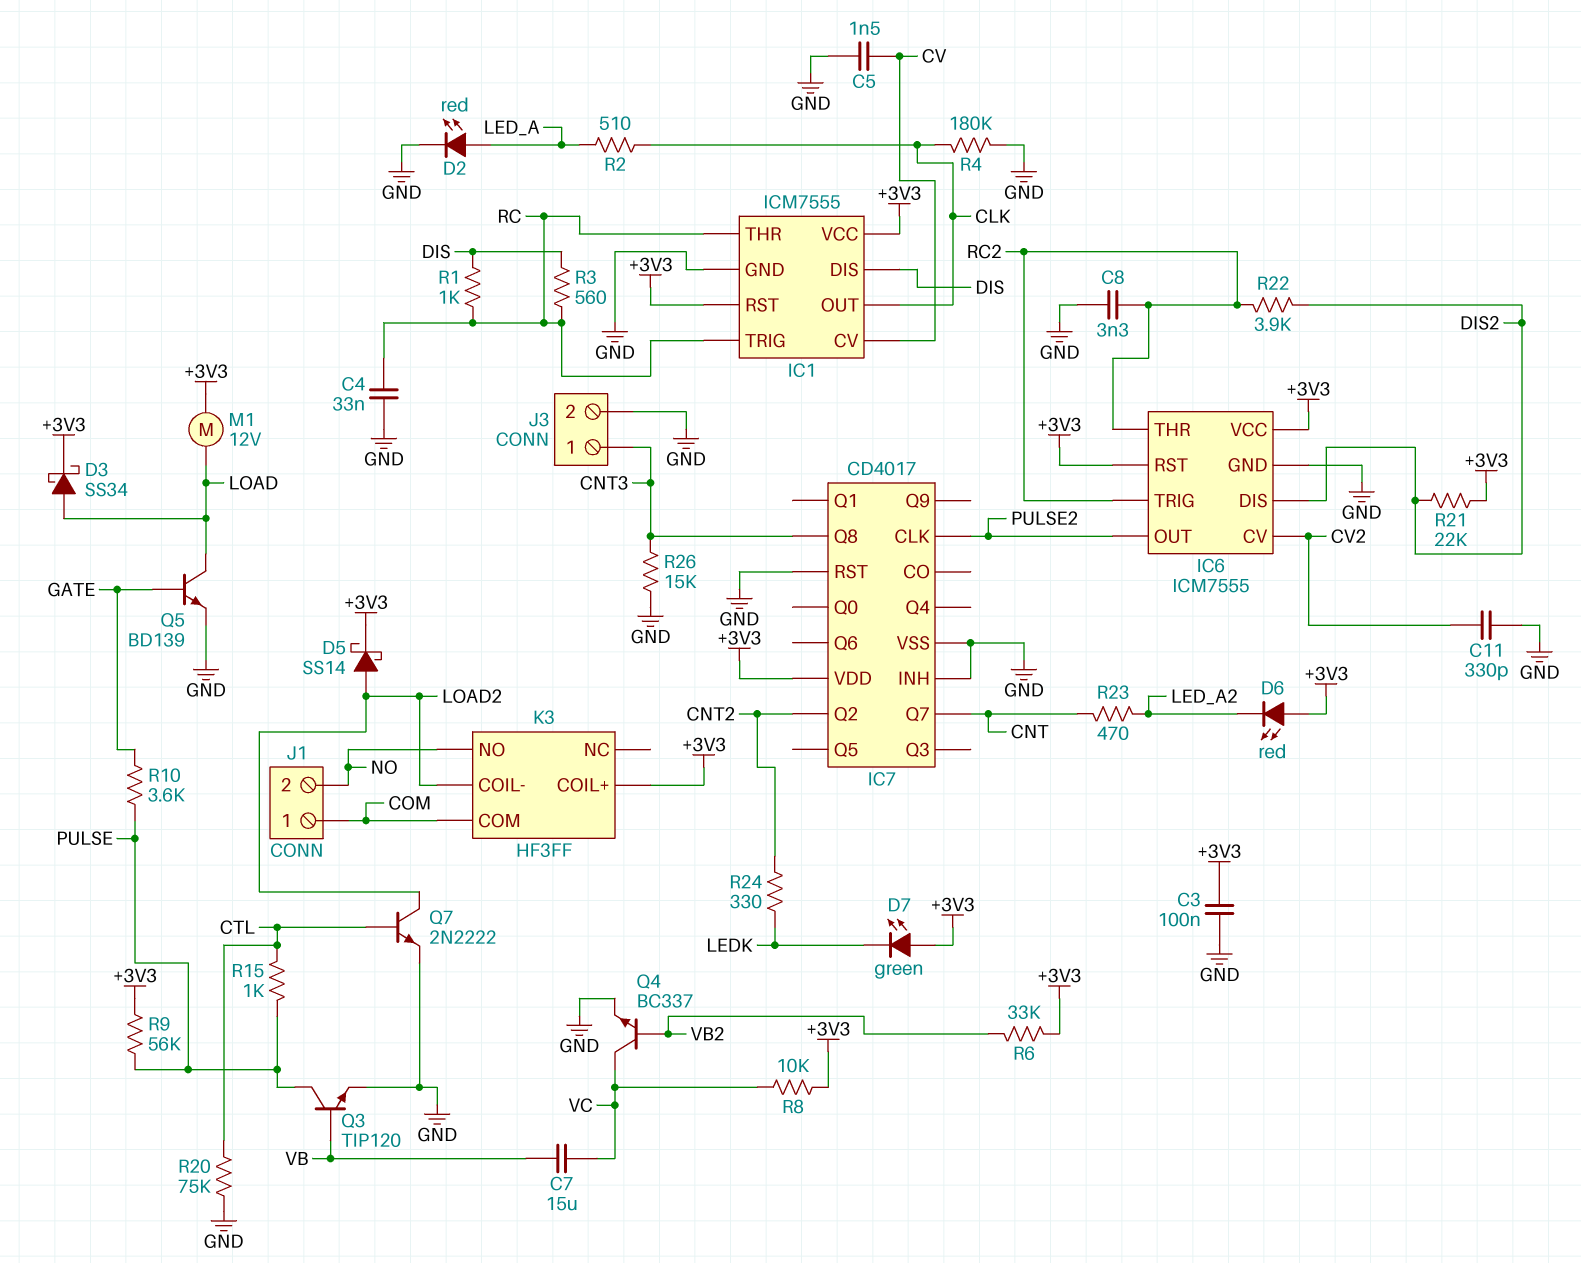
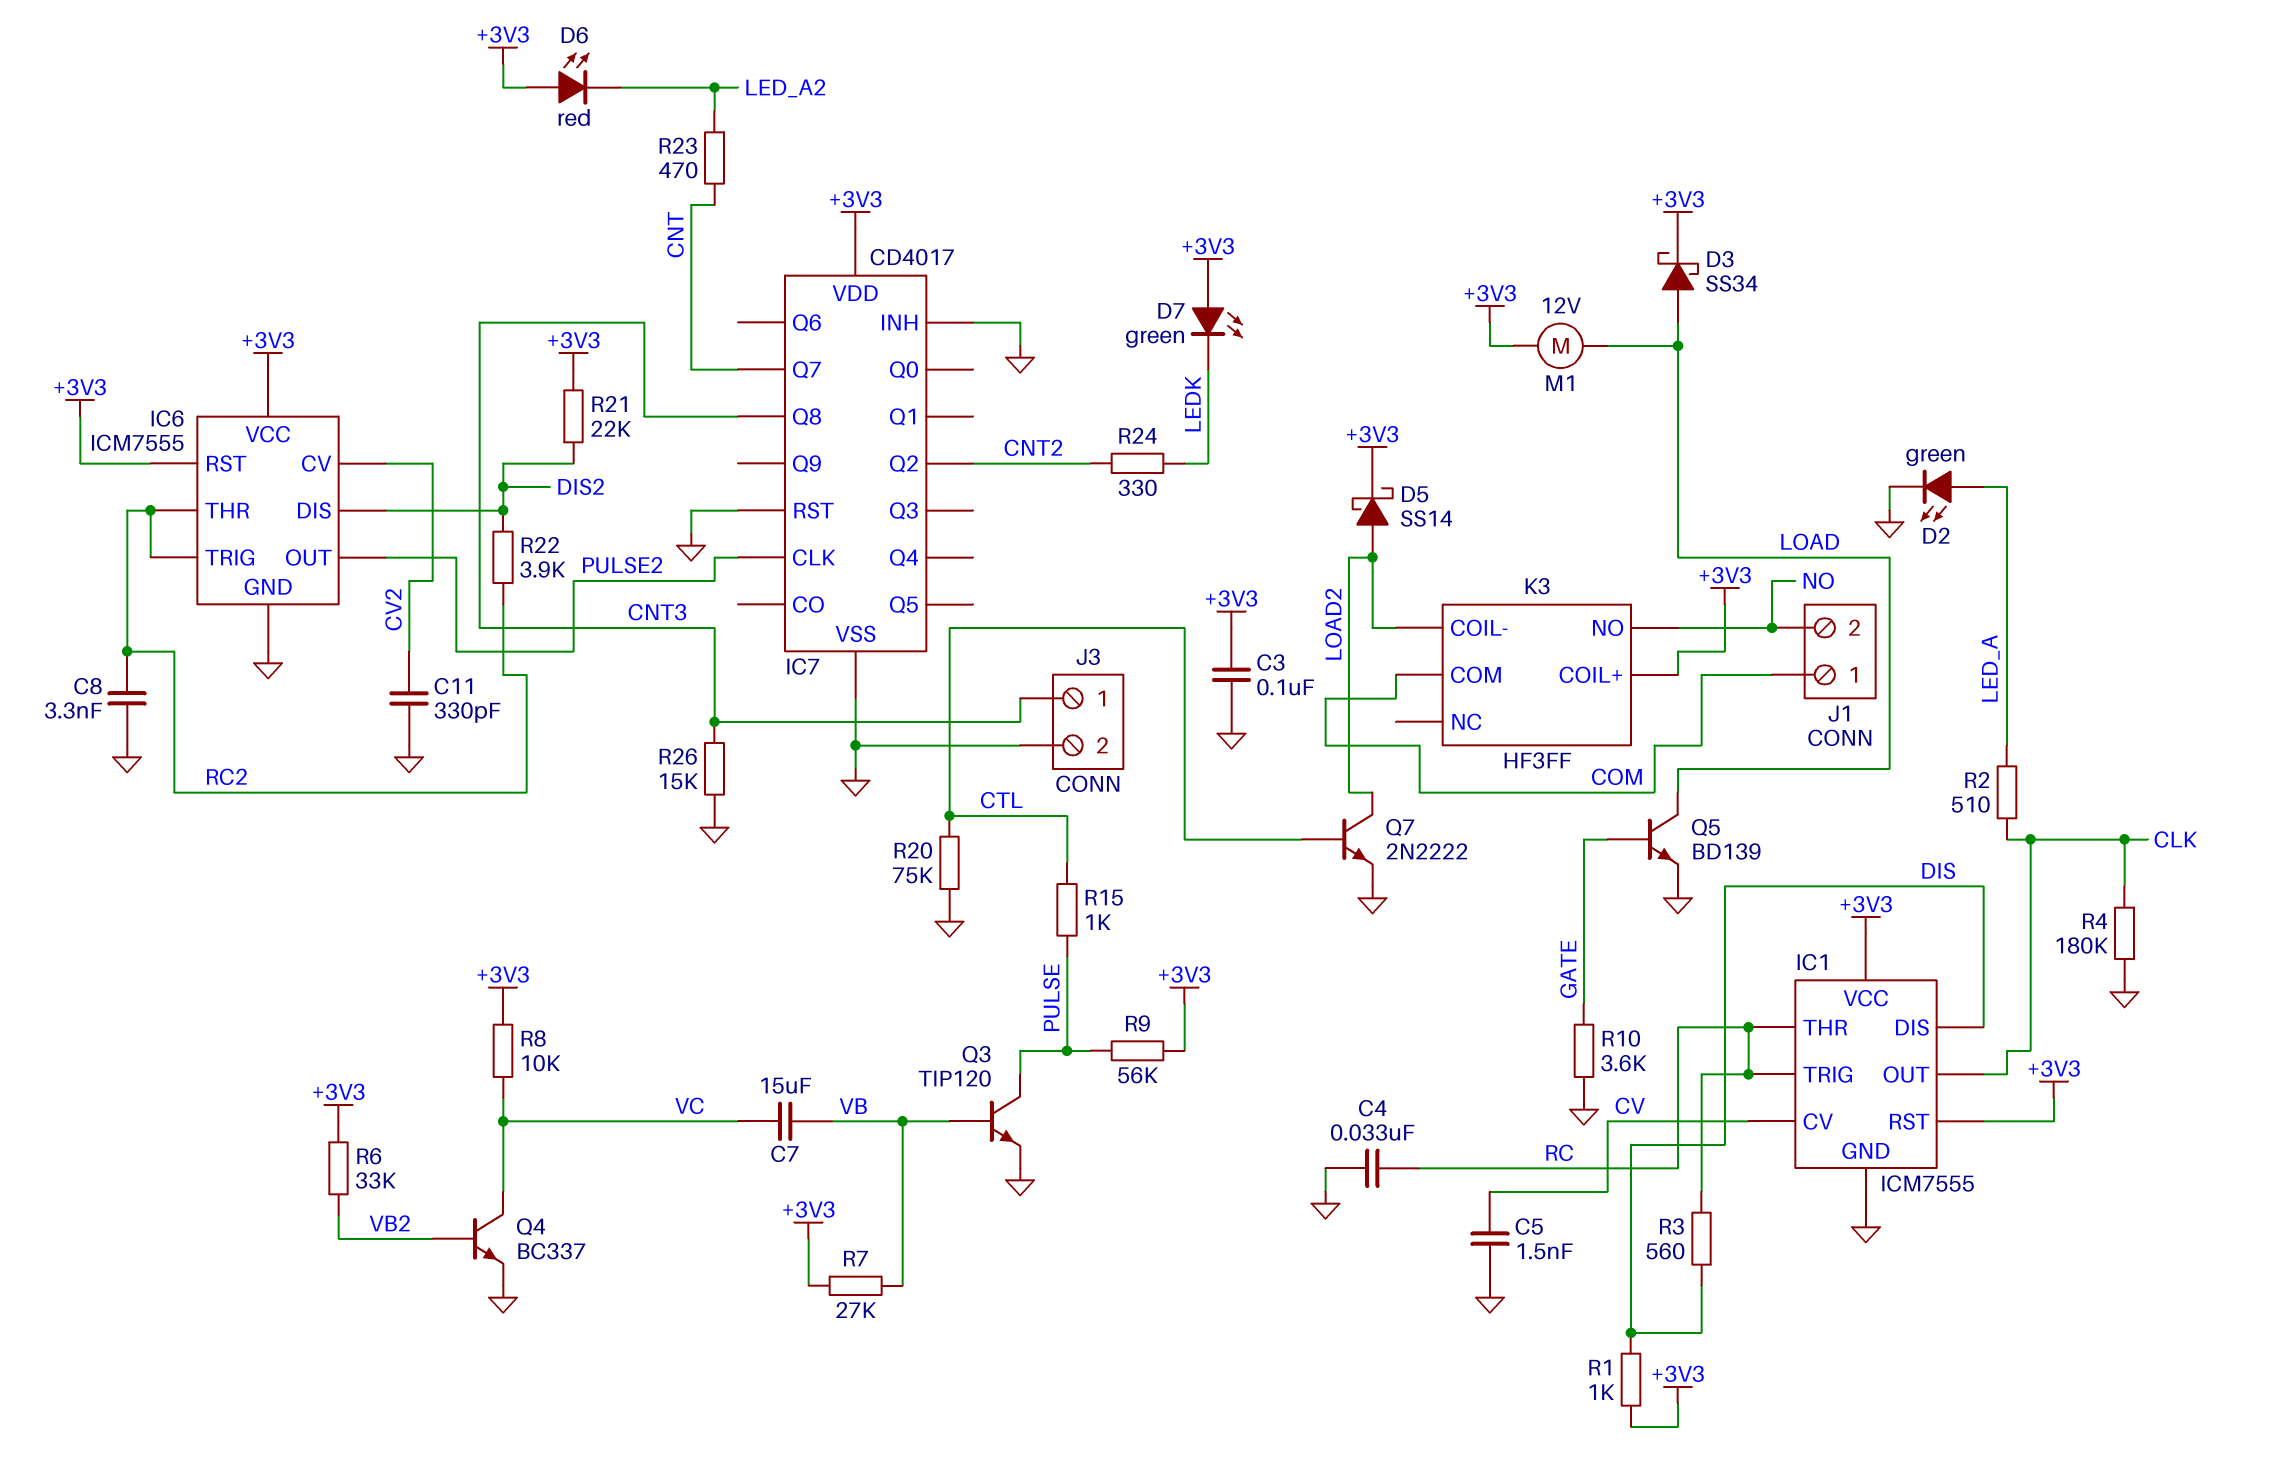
D2: LED red (A LED_A, K GND) -> LED green (A LED_A, K GND)
R1: 1k (DIS, RC) -> 1k (+3V3, DIS)
R7: none -> 27k (+3V3, VB)
R10: 3.6k (GATE, PULSE) -> 3.6k (GATE, GND)

